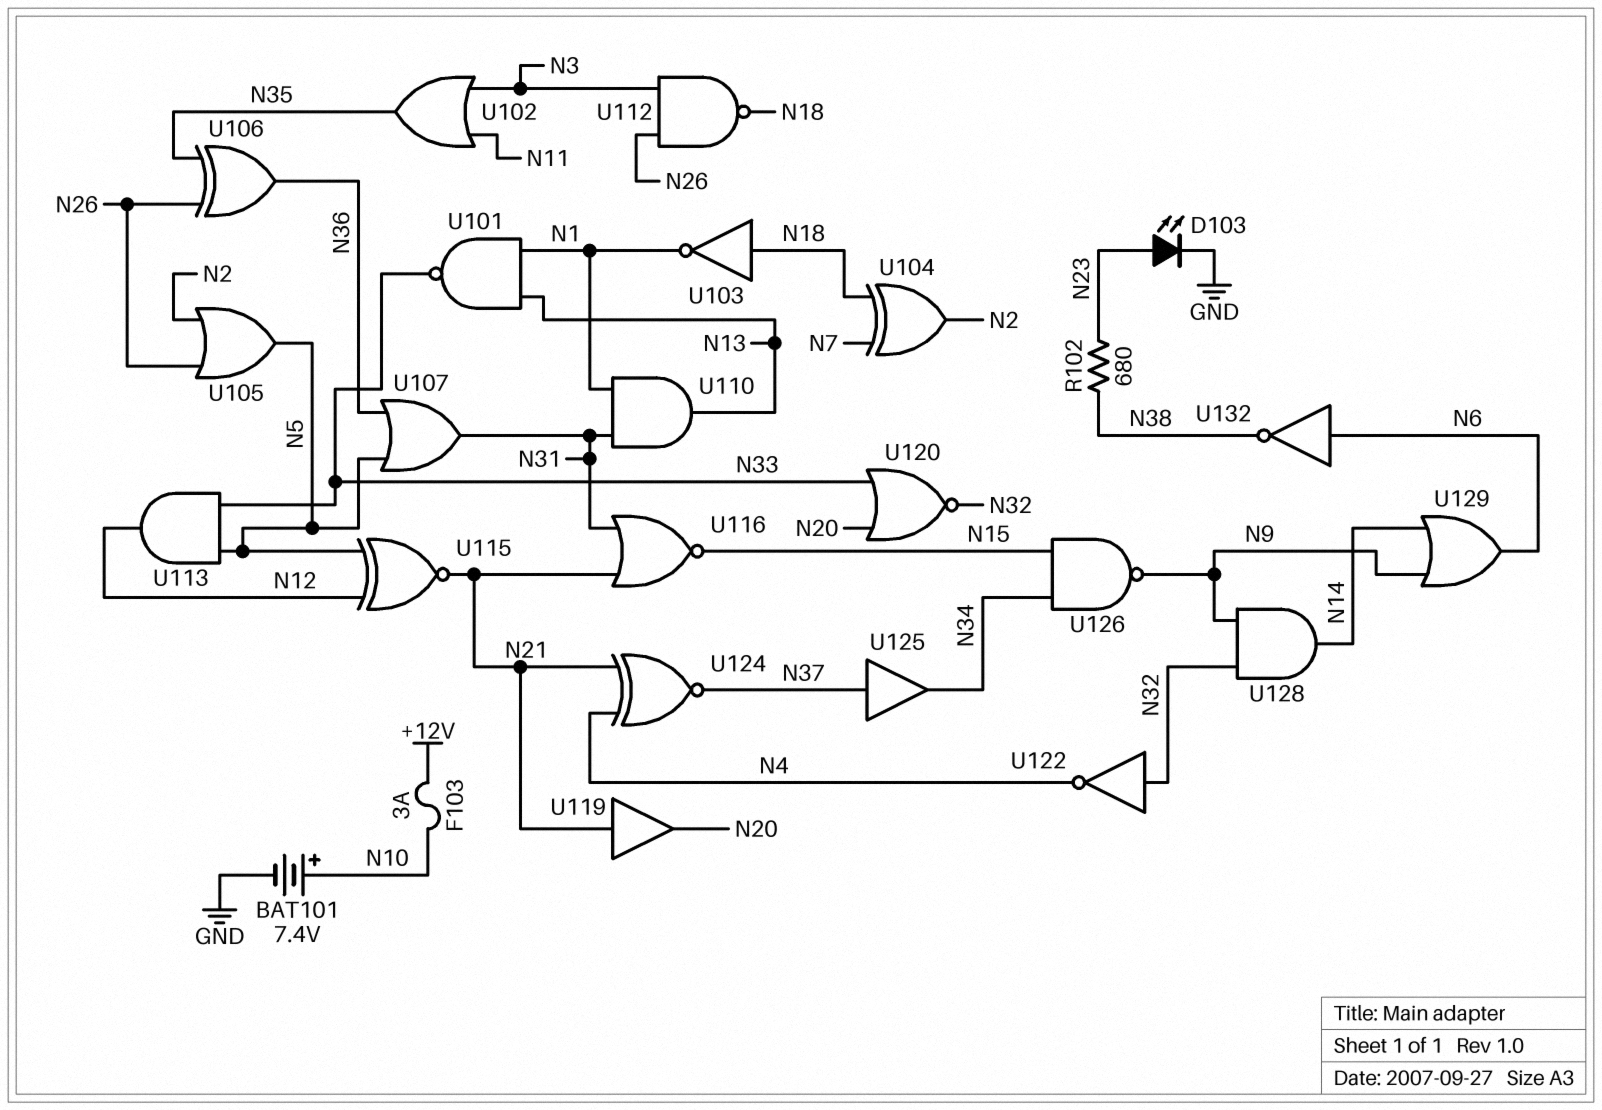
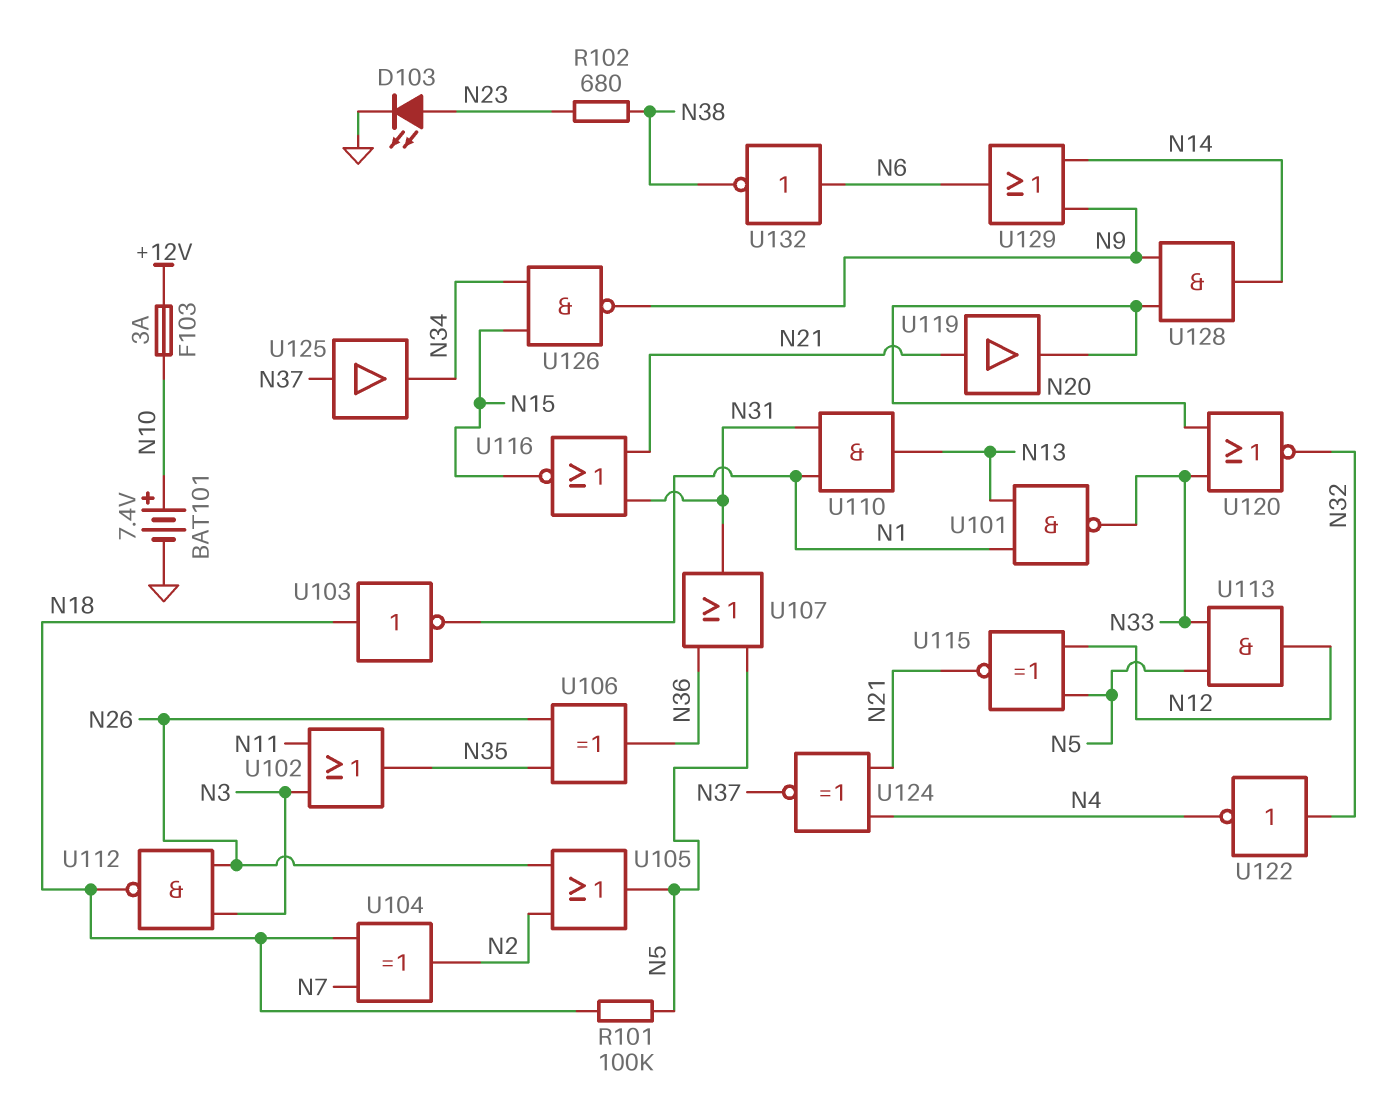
R101: none -> 100k (N5, N18)
U128: AND (in N9, in N32, out N14) -> AND (in N9, in N20, out N14)

